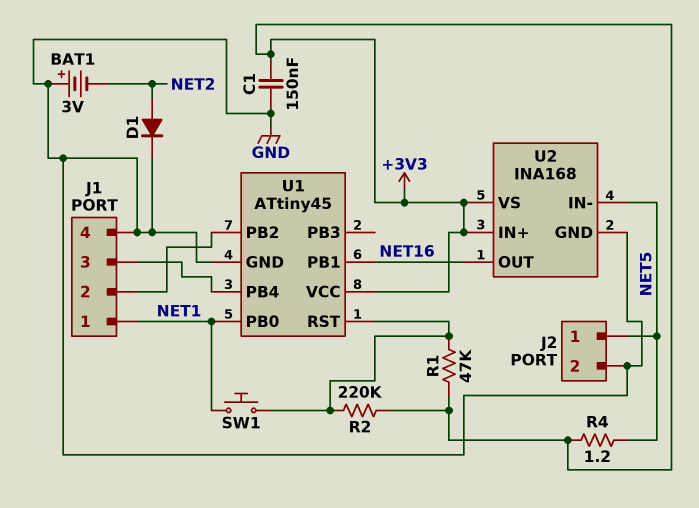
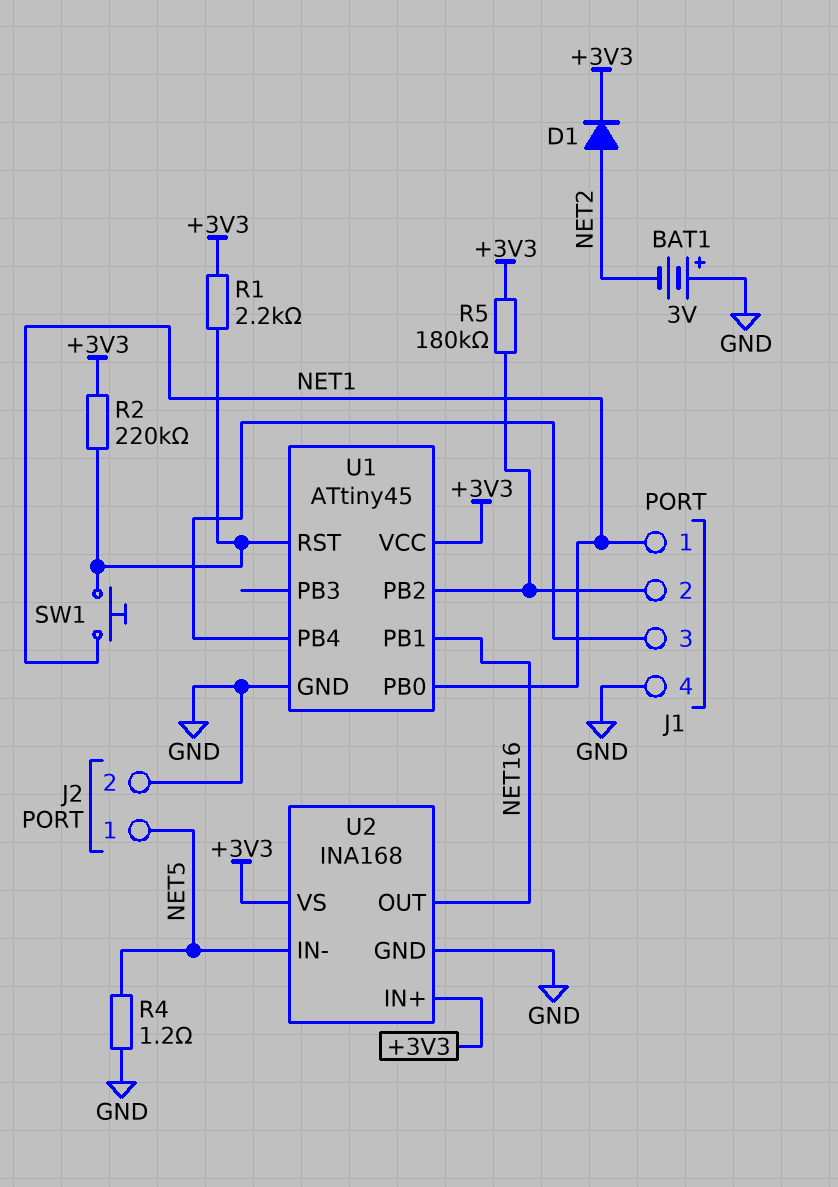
C1: 150nF (+3V3, GND) -> none
D1: diode (A NET2, K GND) -> diode (A NET2, K +3V3)
R1: 47k (+3V3, U1/RST) -> 2.2k (+3V3, U1/RST)
R4: 1.2 (+3V3, NET5) -> 1.2 (GND, NET5)
R5: none -> 180k (+3V3, J1/2)

